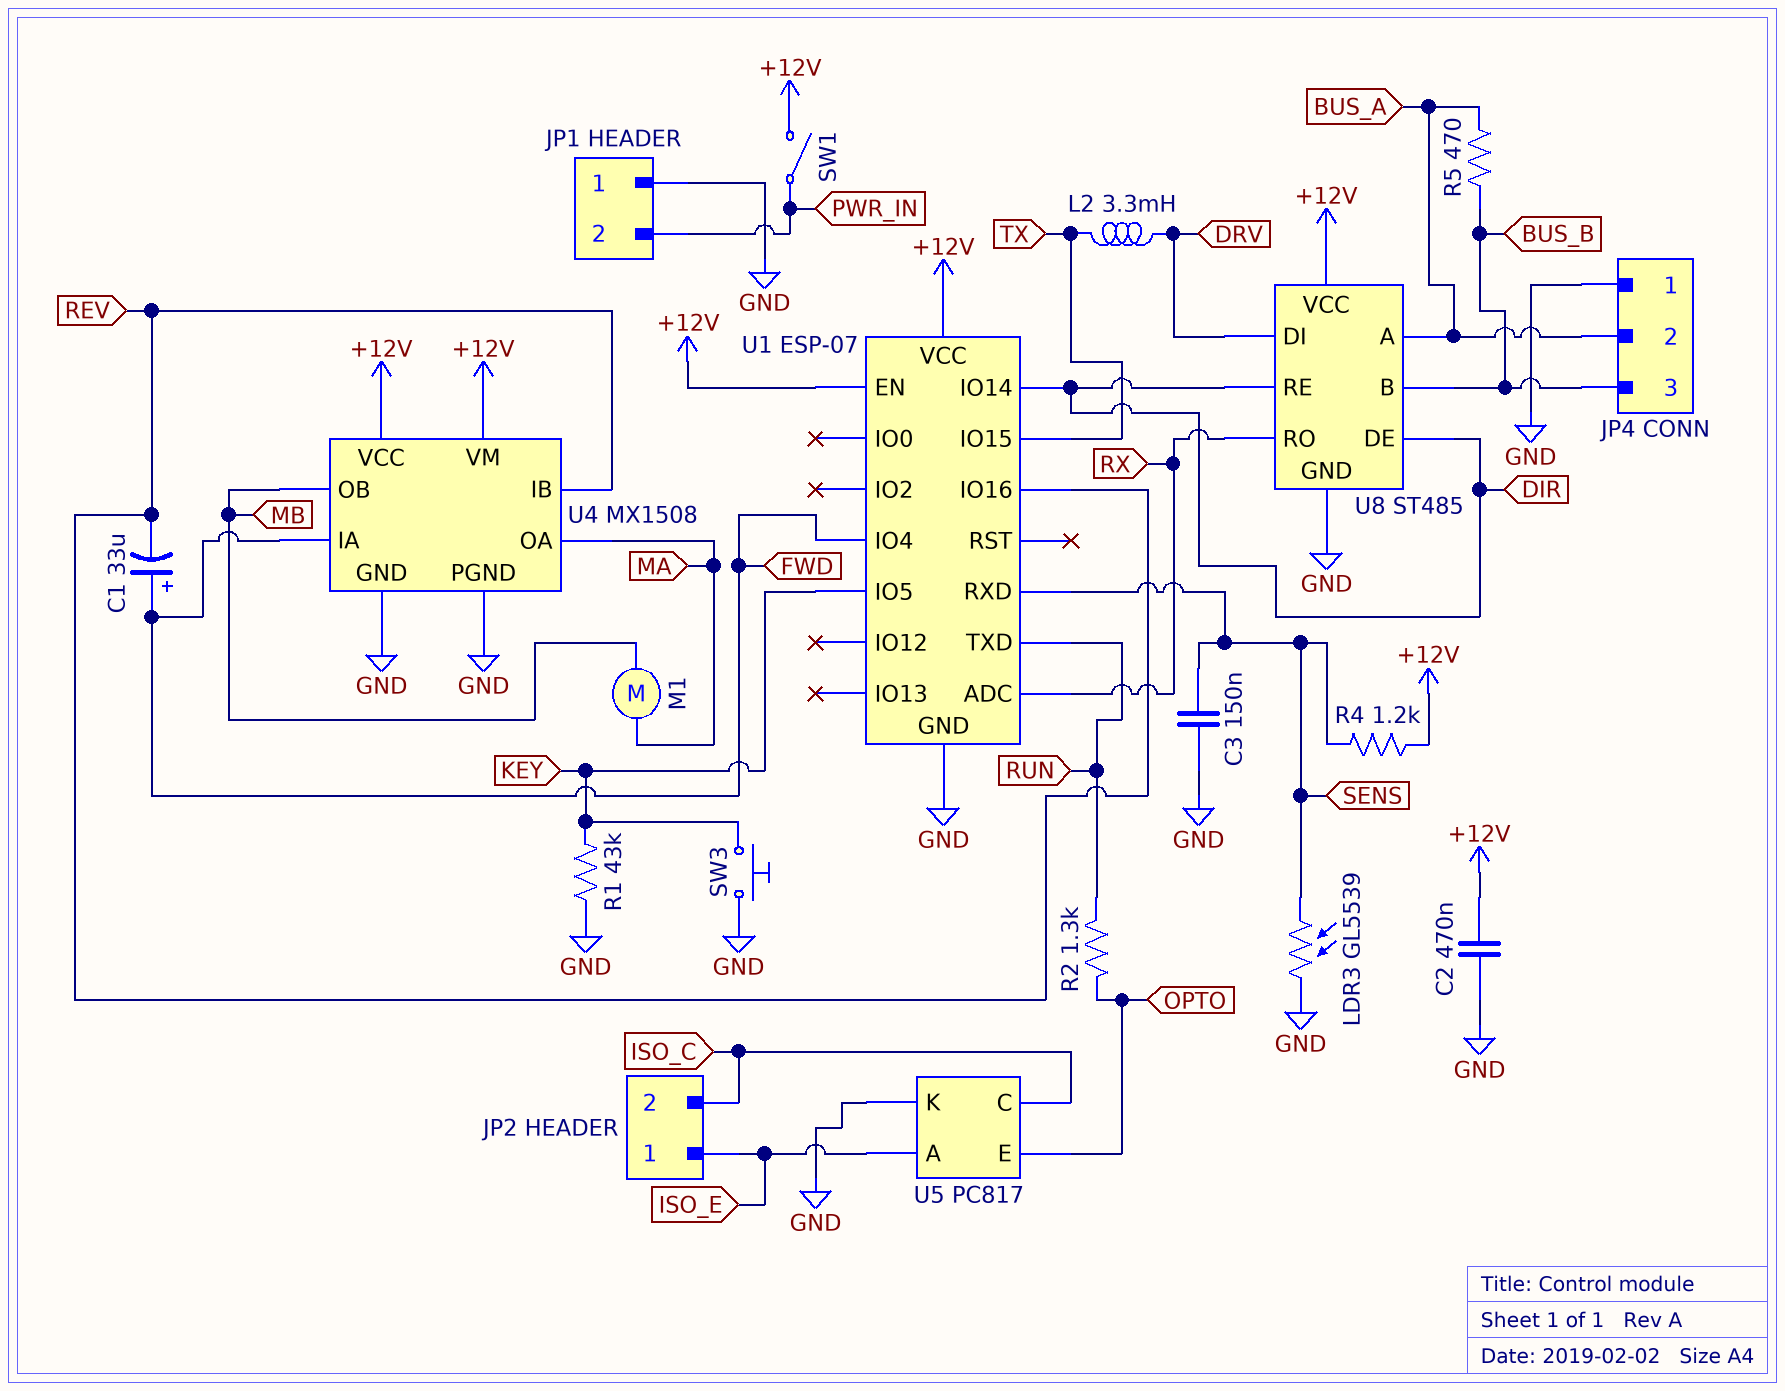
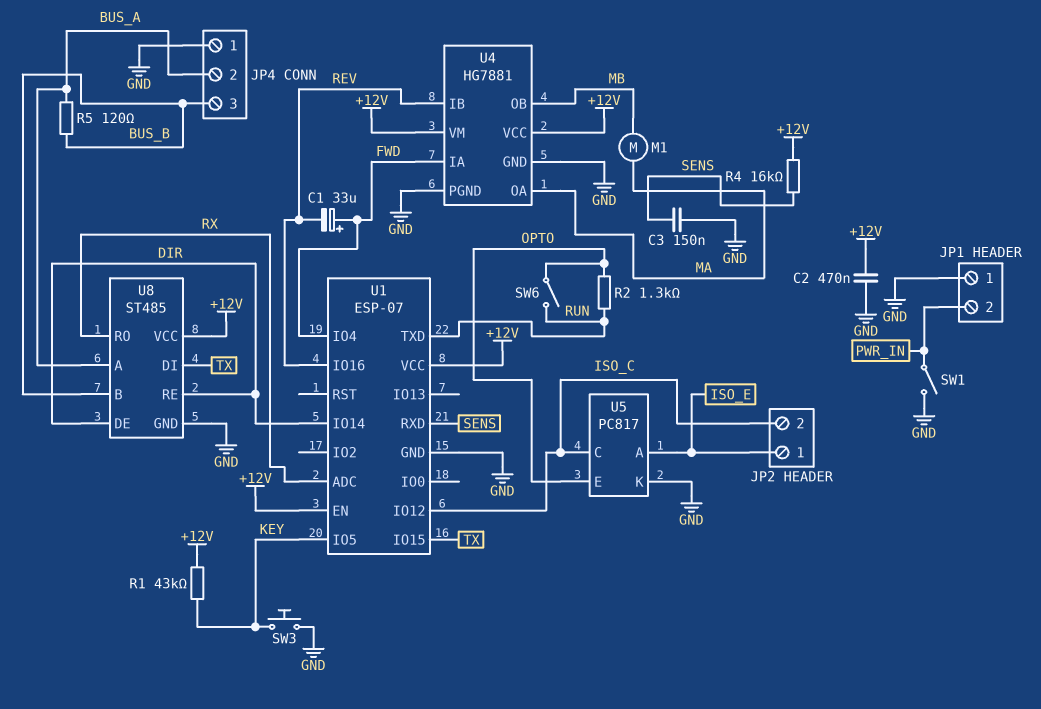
L2: 3.3mH (DRV, TX) -> none
LDR3: GL5539 (GND, SENS) -> none
R1: 43k (GND, KEY) -> 43k (+12V, KEY)
R4: 1.2k (+12V, SENS) -> 16k (+12V, SENS)
R5: 470 (BUS_A, BUS_B) -> 120 (BUS_A, BUS_B)
SW1: switch (+12V, PWR_IN) -> switch (GND, PWR_IN)
SW6: none -> switch (OPTO, RUN)
U1 pin IO12: none -> ISO_C
U4: MX1508 -> HG7881
U8 pin DI: DRV -> TX

